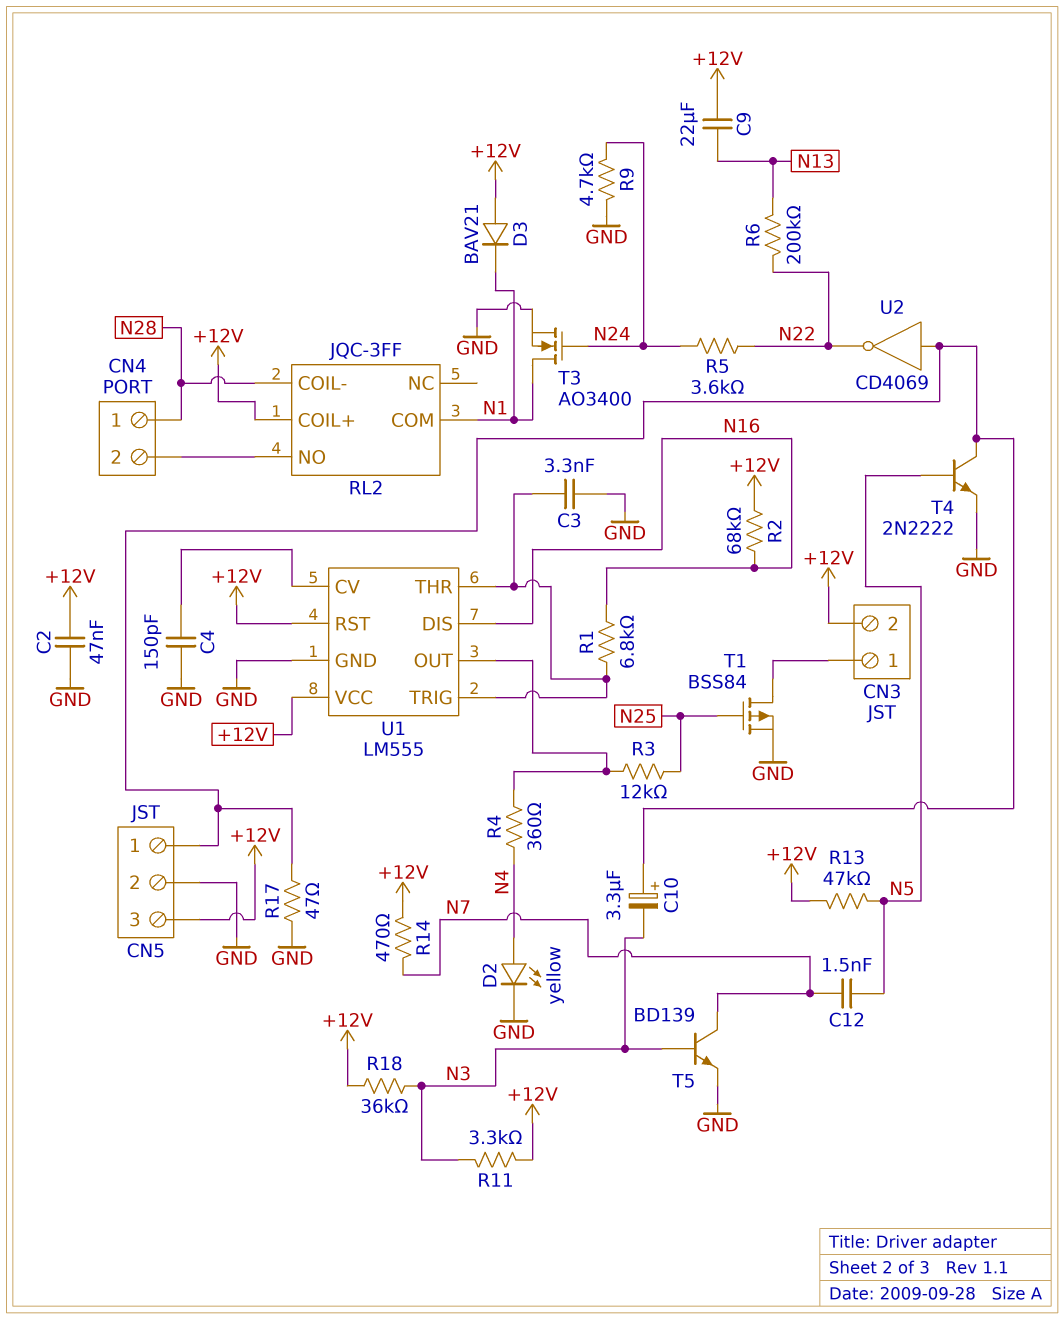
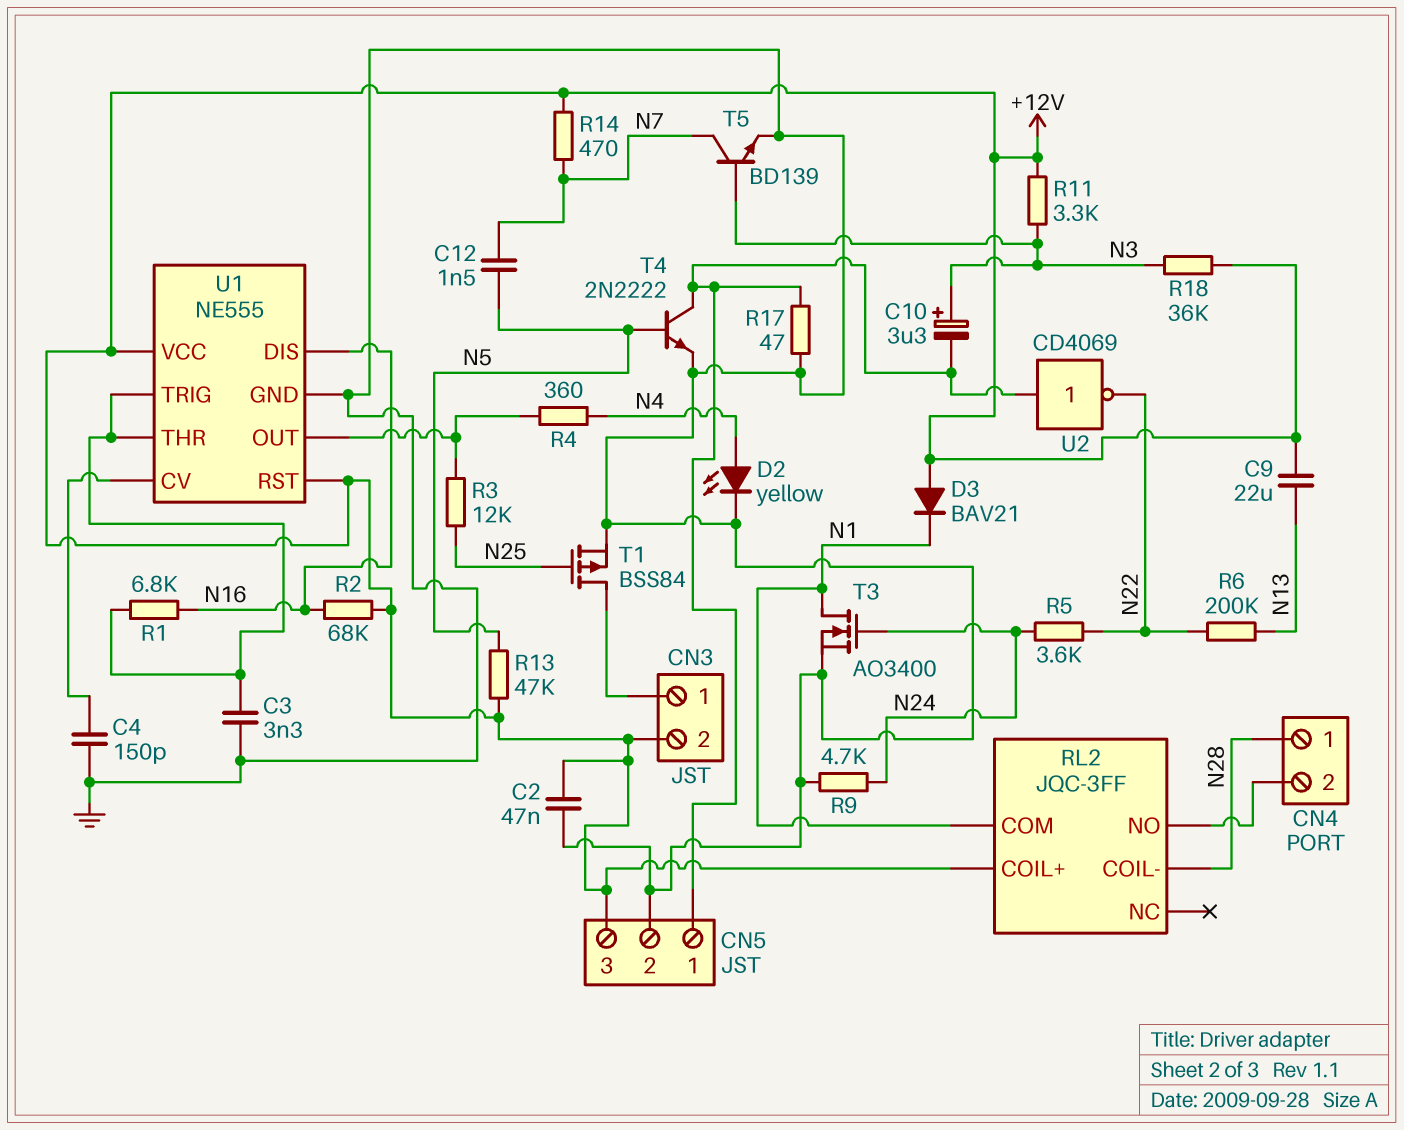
C10: 3.3uF (plus CN5/1, minus N3) -> 3.3uF (plus N3, minus CN5/1)
U1: LM555 -> NE555

